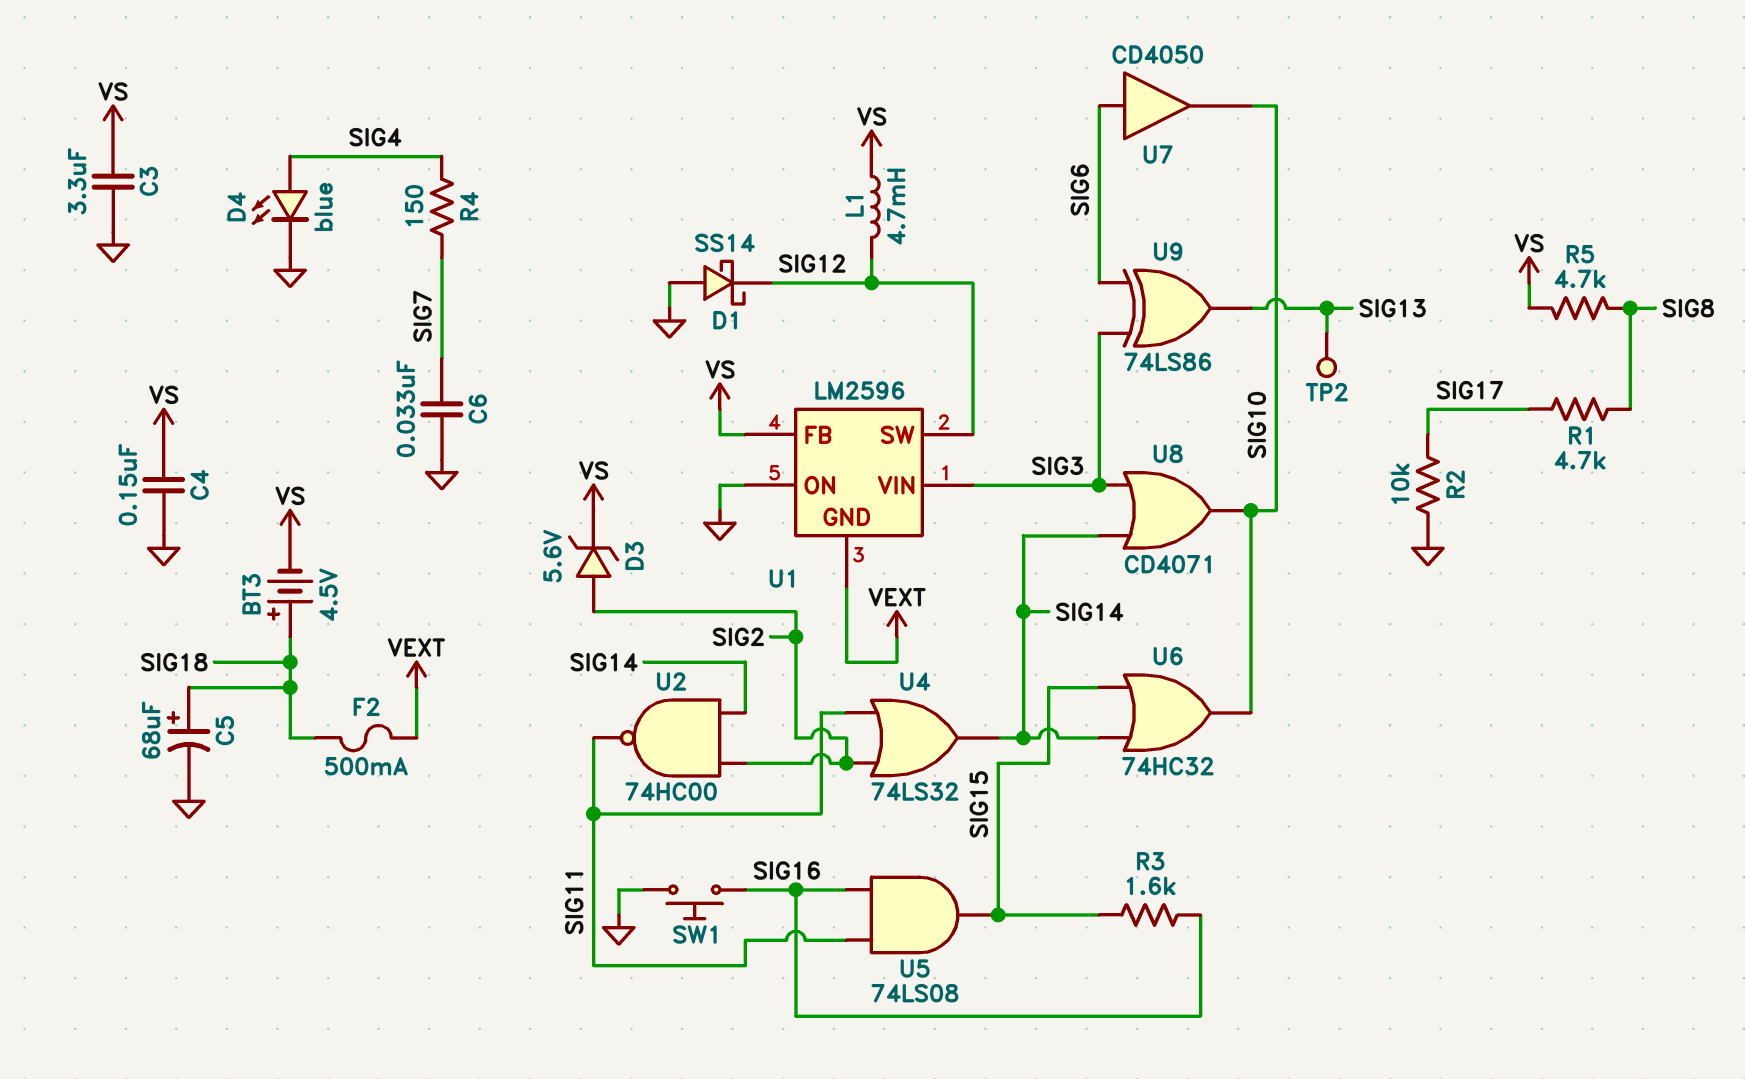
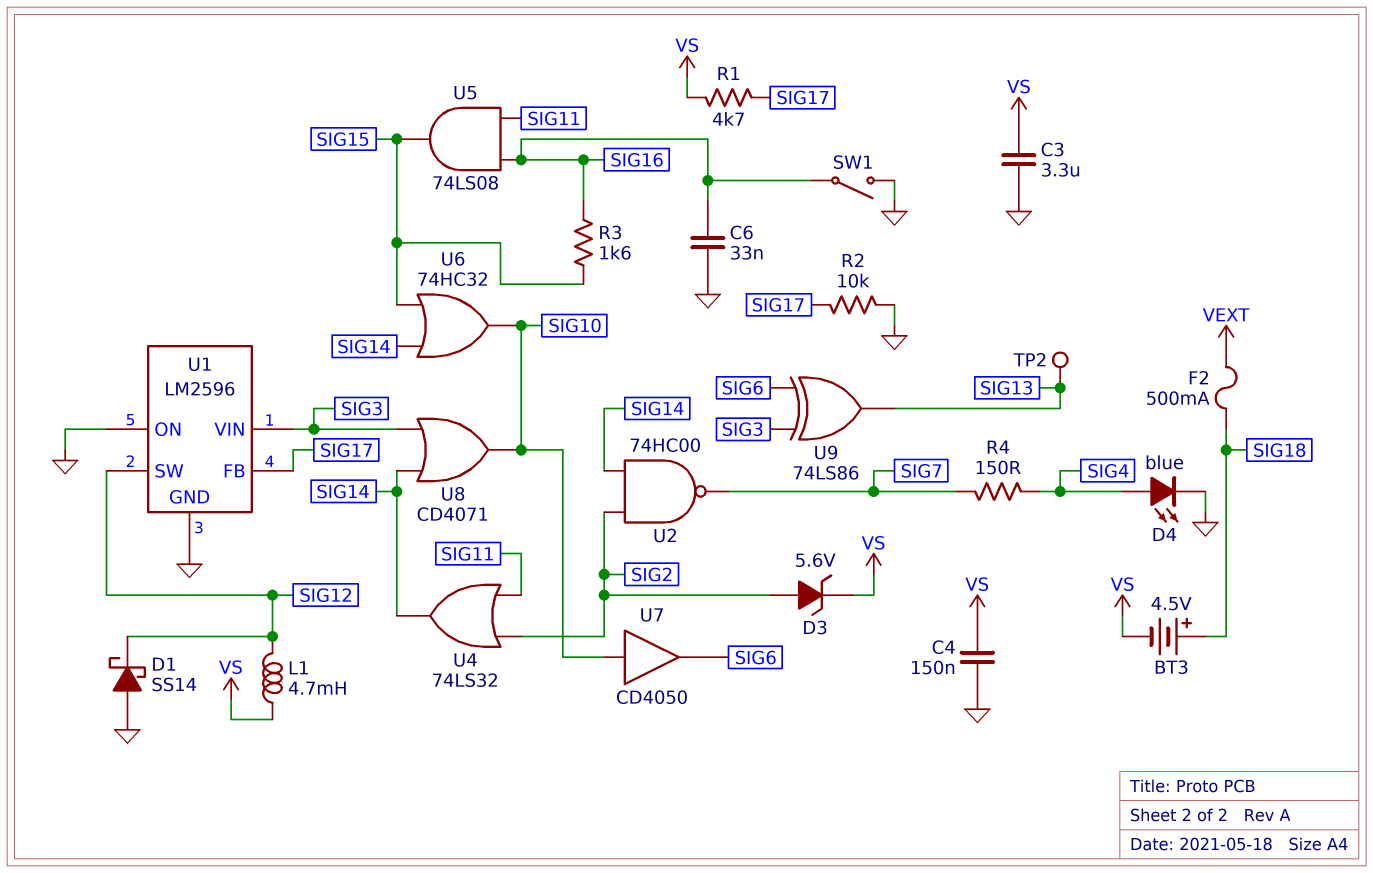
C5: 68uF (plus SIG18, minus GND) -> none
C6: 33nF (GND, SIG7) -> 33nF (GND, SIG16)
R1: 4.7k (SIG8, SIG17) -> 4.7k (SIG17, VS)
R5: 4.7k (SIG8, VS) -> none
SW1: button (GND, SIG16) -> switch (GND, SIG16)
U1 pin FB: VS -> SIG17
U1 pin GND: VEXT -> GND
U2: NAND 74HC00 (in SIG2, in SIG14, out SIG11) -> NAND 74HC00 (in SIG2, in SIG14, out SIG7)
U7: buffer CD4050 (in SIG6, out SIG10) -> buffer CD4050 (in SIG10, out SIG6)

